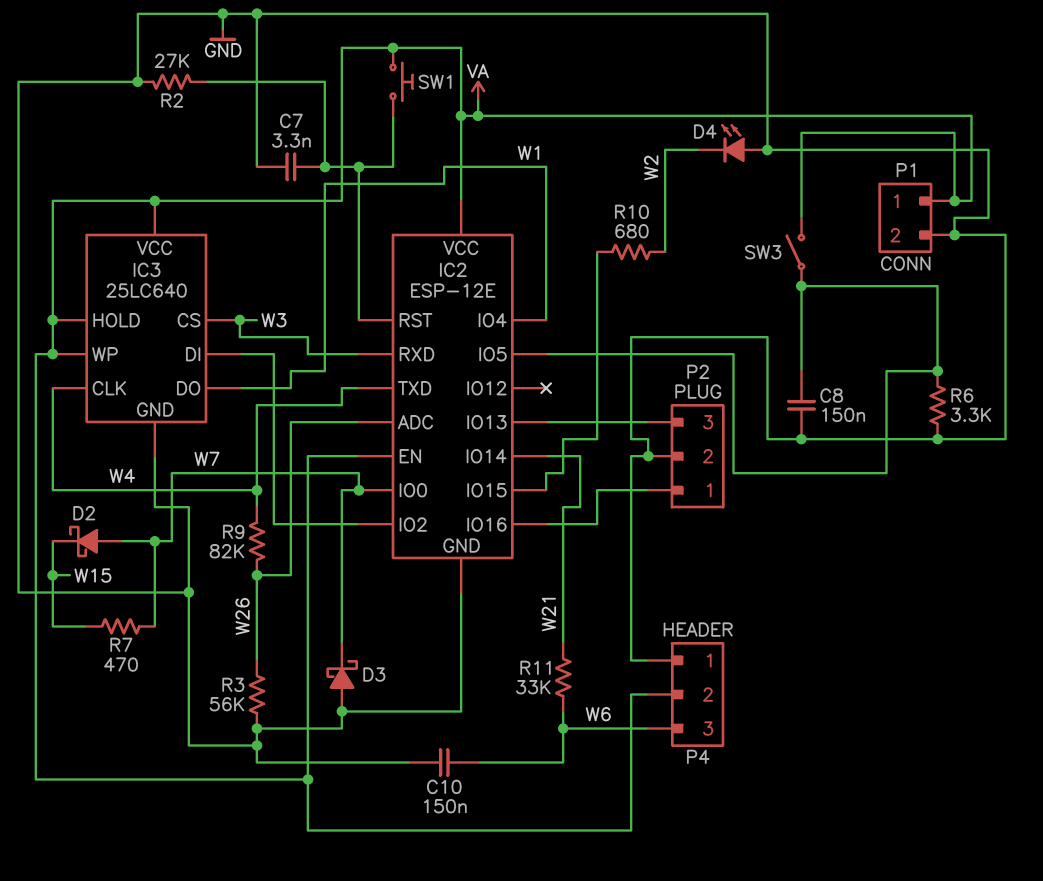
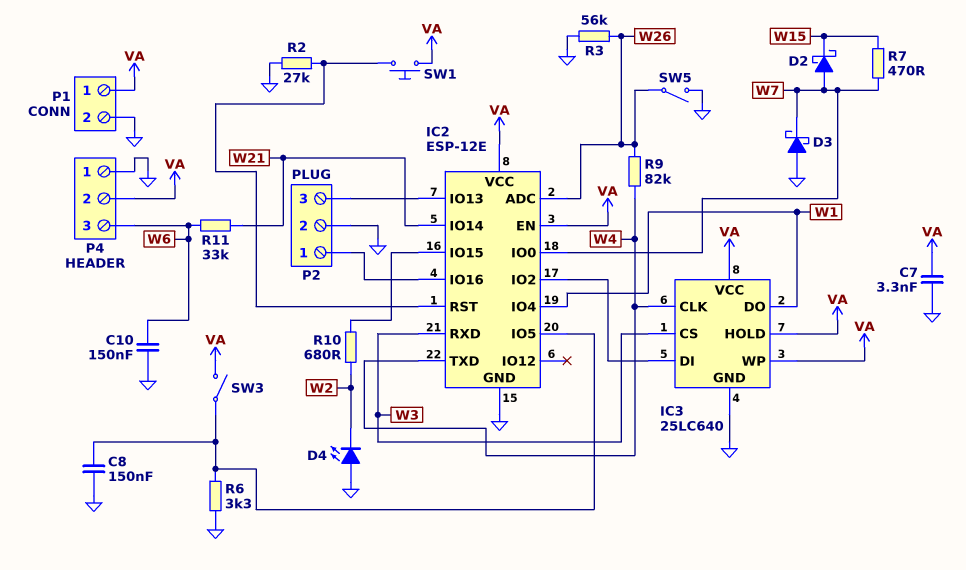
C7: 3.3nF (GND, IC2/RST) -> 3.3nF (GND, VA)
SW5: none -> switch (GND, W26)

